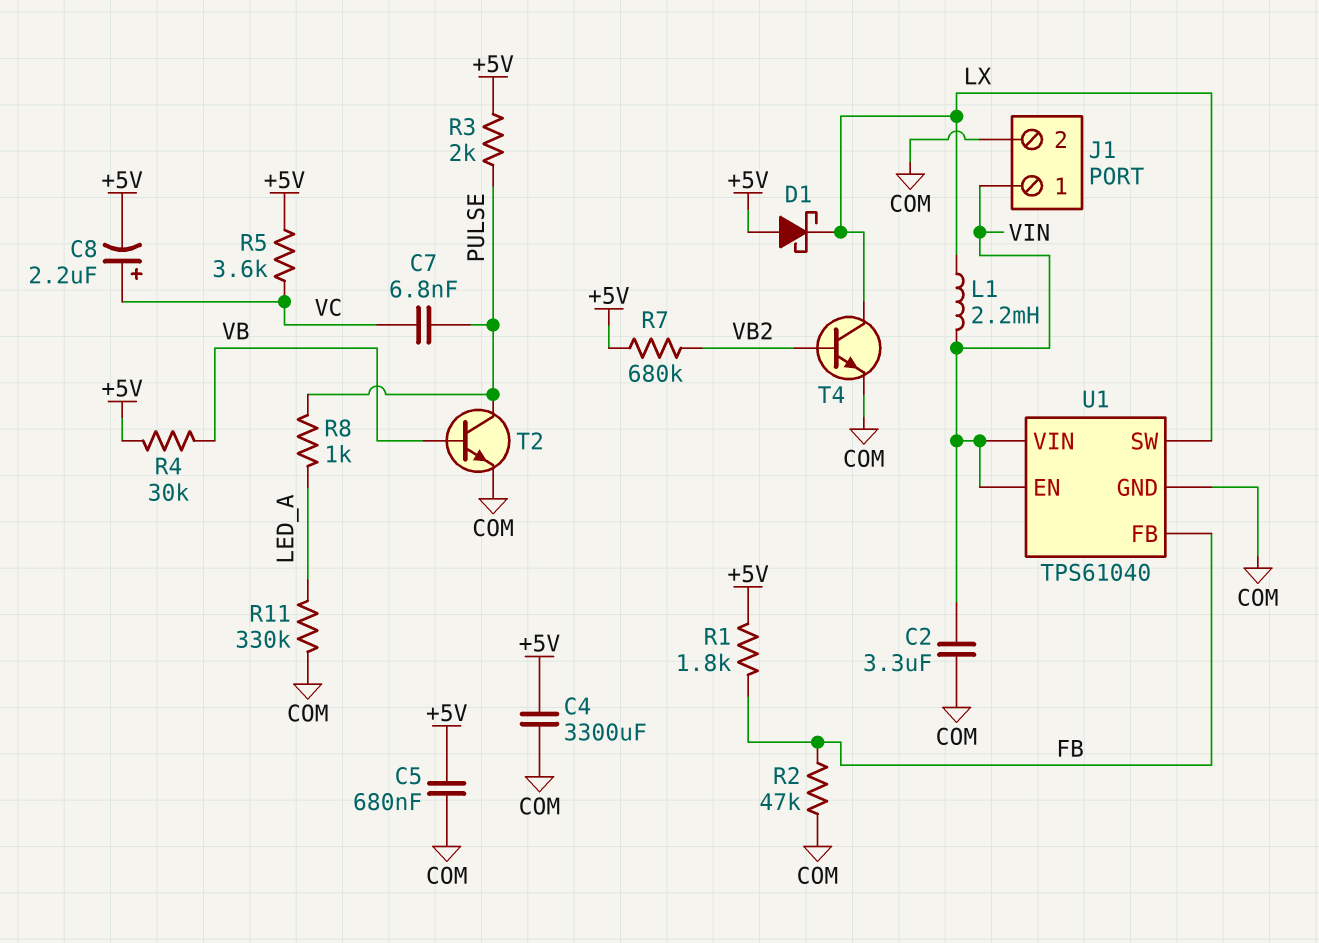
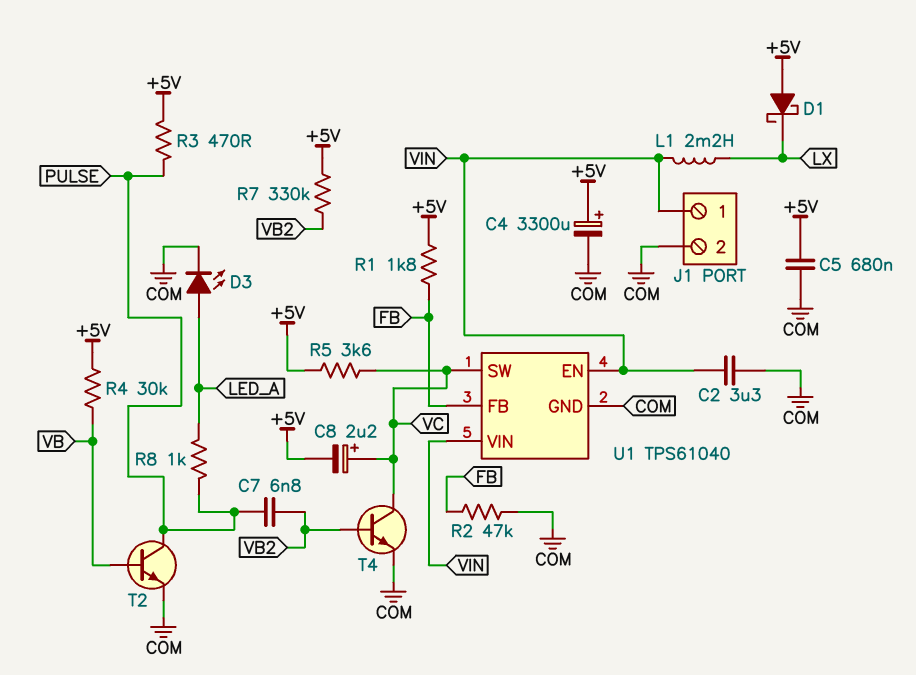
C4: 3300uF (+5V, COM) -> 3300uF (plus +5V, minus COM)
C7: 6.8nF (PULSE, VC) -> 6.8nF (PULSE, VB2)
D3: none -> LED (A LED_A, K COM)
R3: 2k (+5V, PULSE) -> 470 (+5V, PULSE)
R7: 680k (+5V, VB2) -> 330k (+5V, VB2)
R11: 330k (COM, LED_A) -> none
T4: NPN (B VB2, C LX, E COM) -> NPN (B VB2, C VC, E COM)
U1 pin SW: LX -> VC

